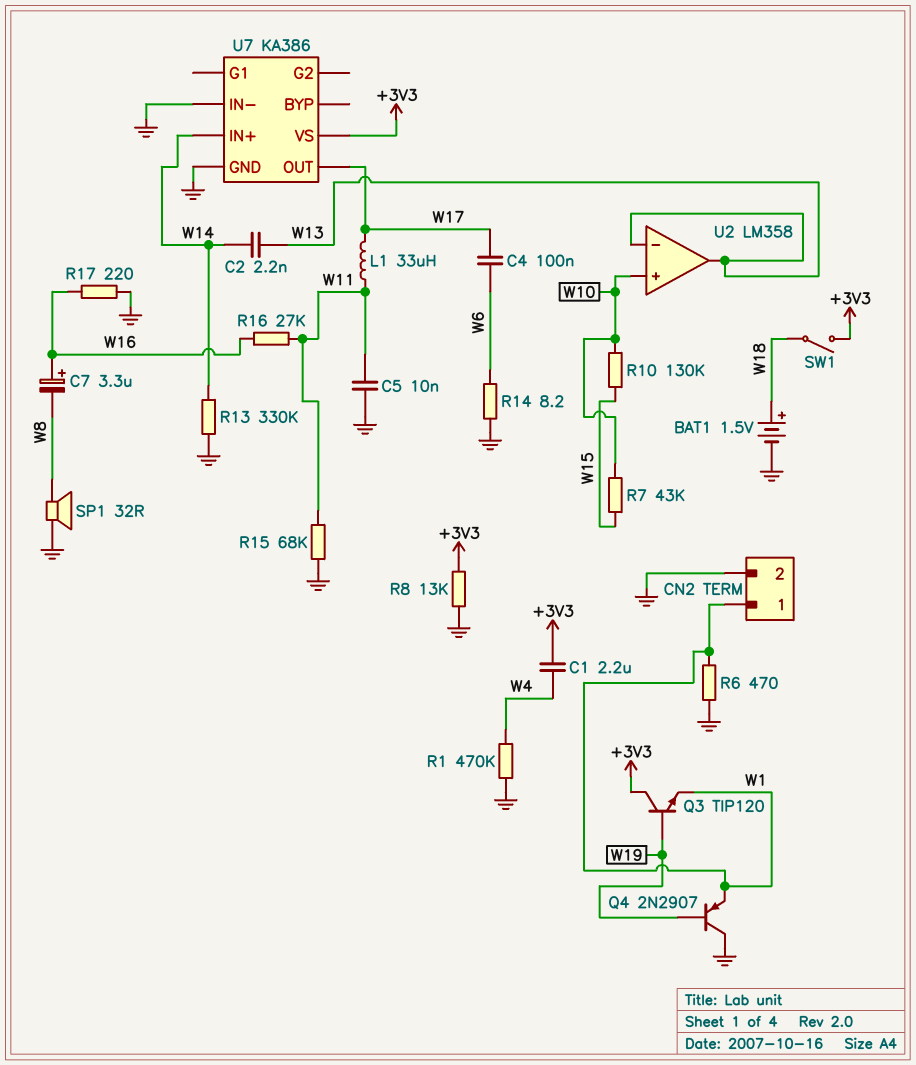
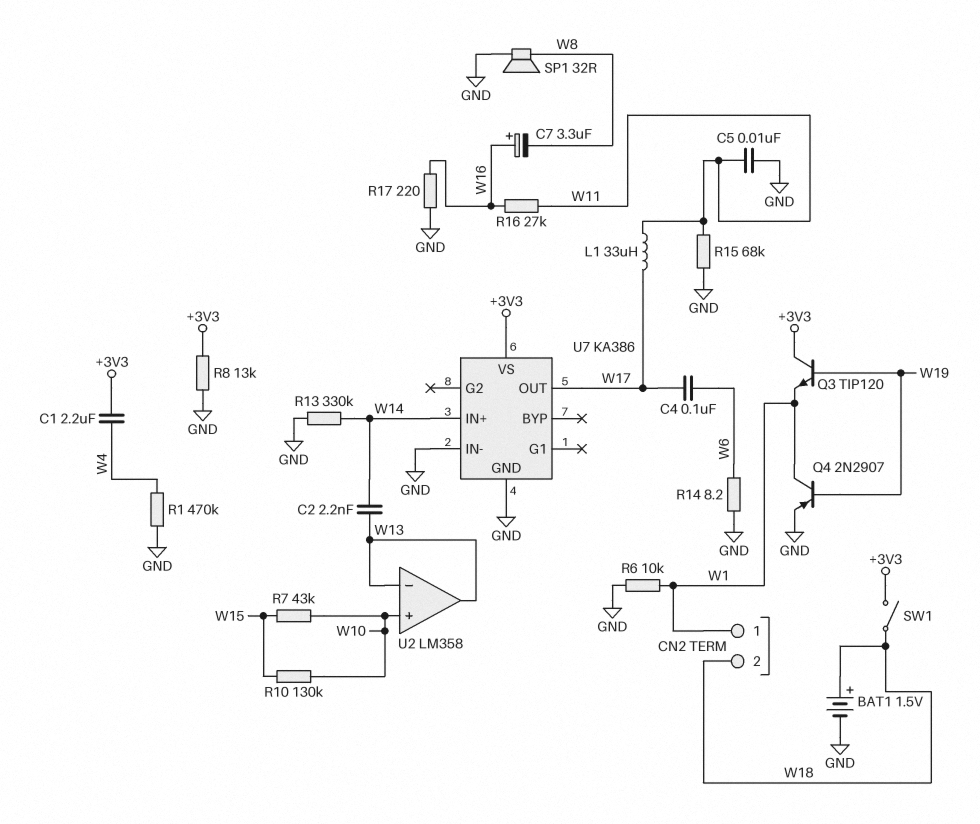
CN2 pin 2: GND -> W18
Q4: PNP 2N2907 (B W19, C GND, E W1) -> PNP 2N2907 (B W19, C W1, E GND)
R6: 470 (GND, W1) -> 10k (GND, W1)

